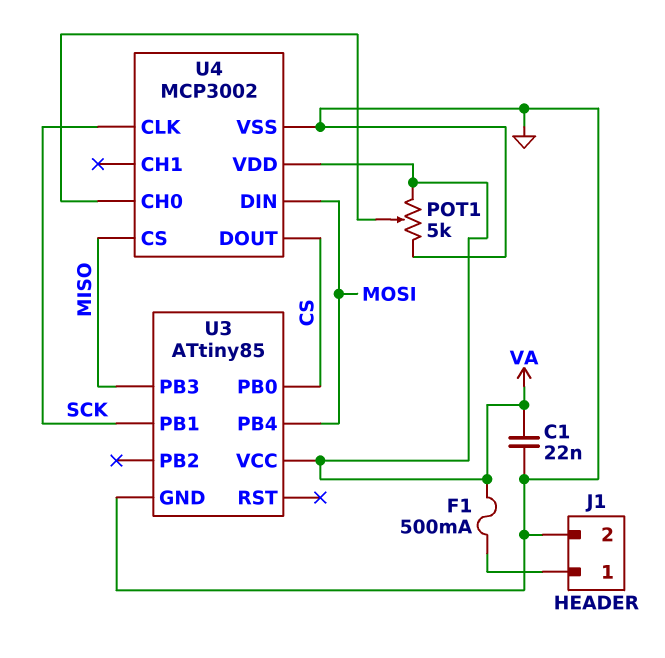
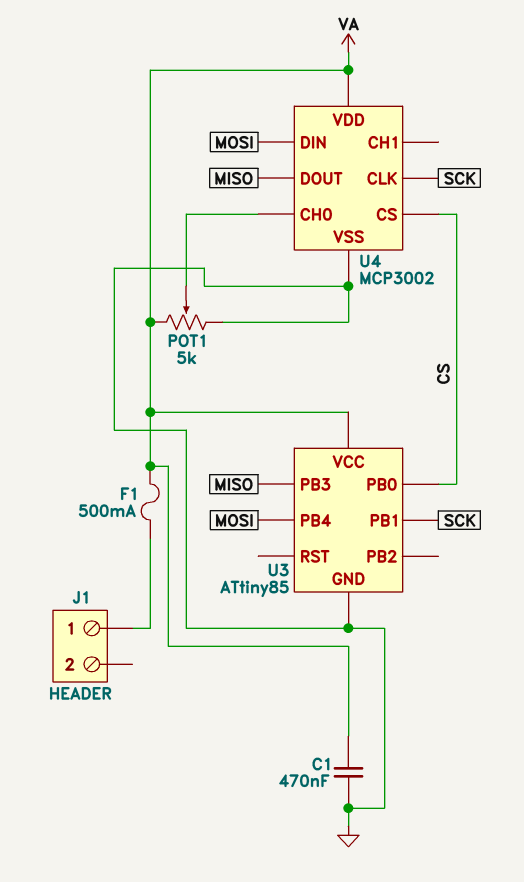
C1: 22nF (GND, VA) -> 470nF (GND, VA)
J1 pin 2: GND -> none
U4 pin CS: MISO -> CS
U4 pin DOUT: CS -> MISO

